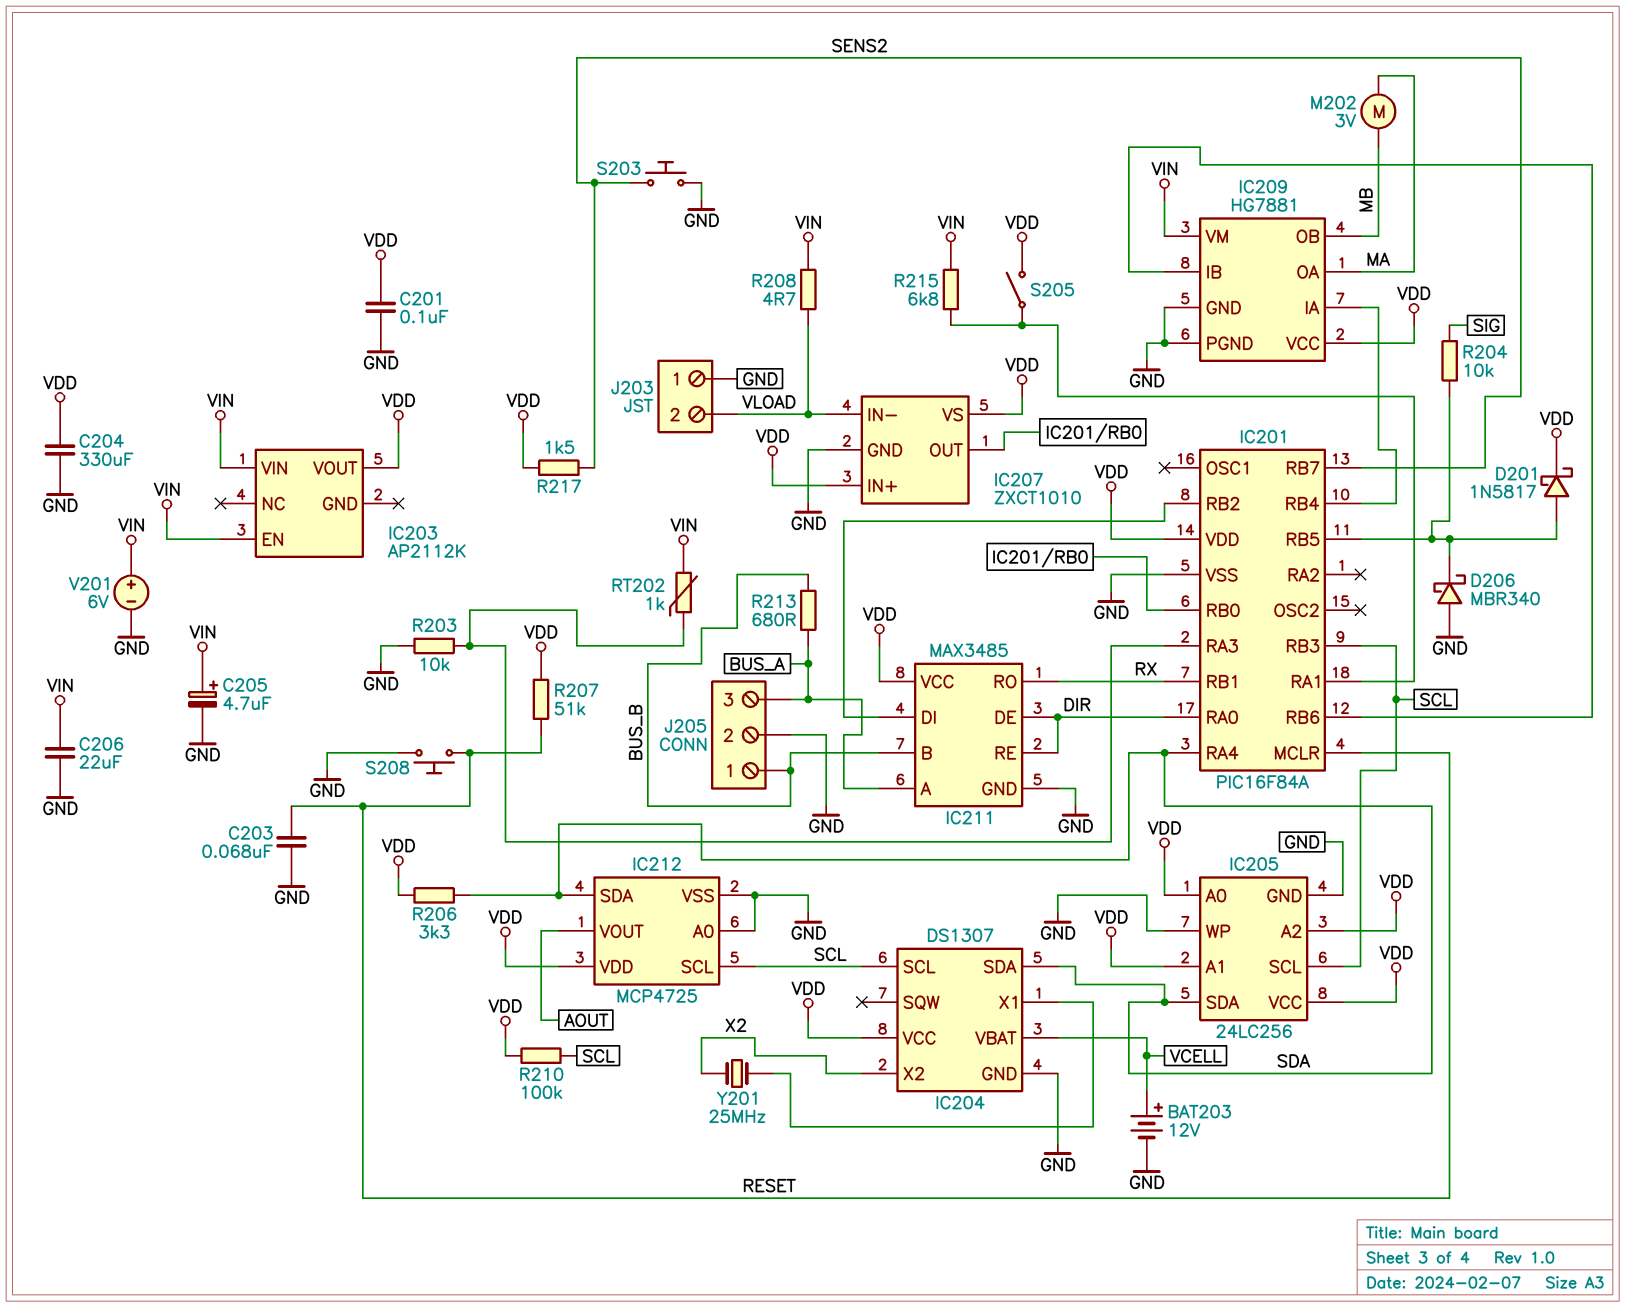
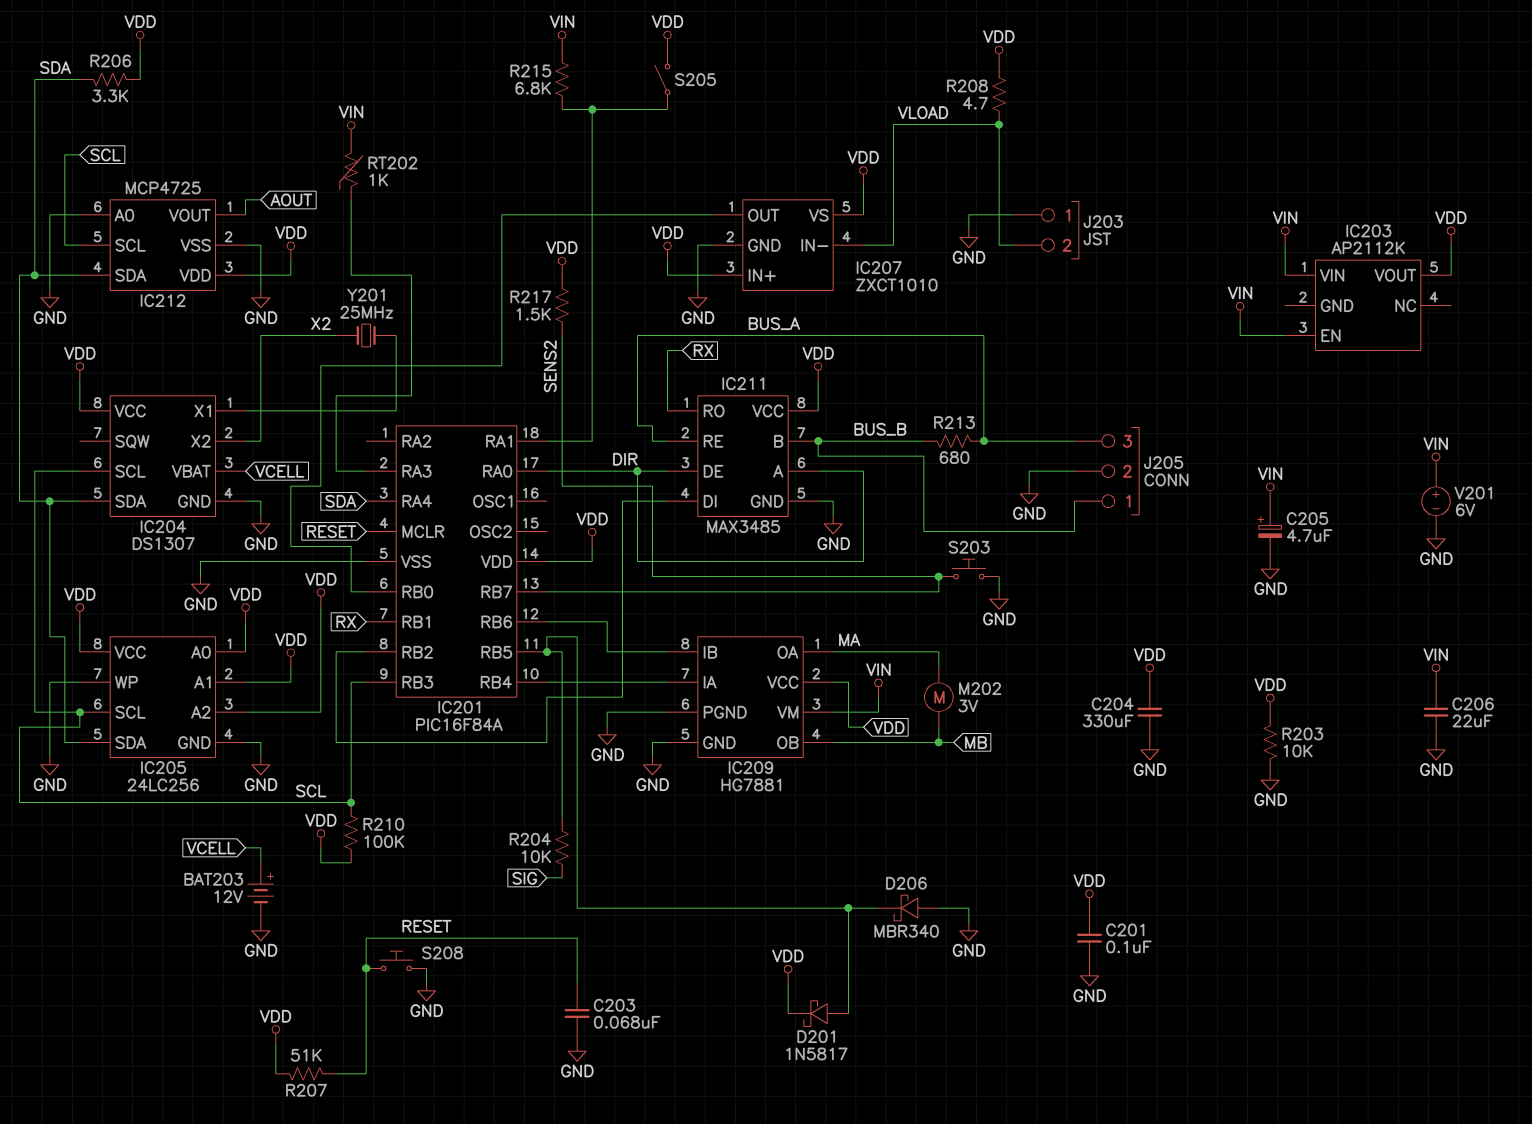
IC211 pin A: BUS_A -> DIR
IC211 pin RE: DIR -> BUS_A
R203: 10k (GND, IC201/RA3) -> 10k (GND, VDD)
R208: 4.7 (VIN, VLOAD) -> 4.7 (VDD, VLOAD)

